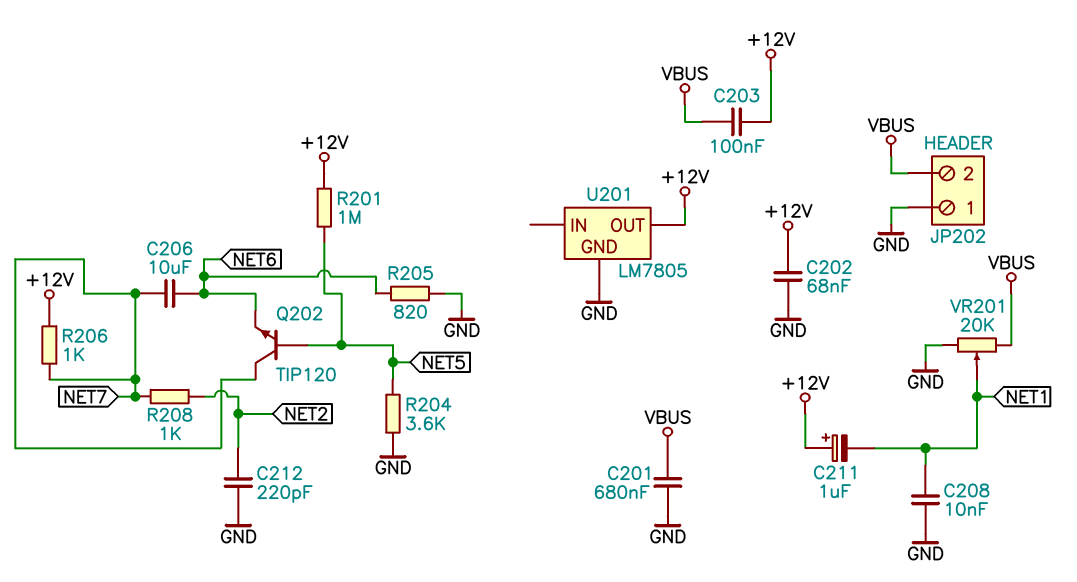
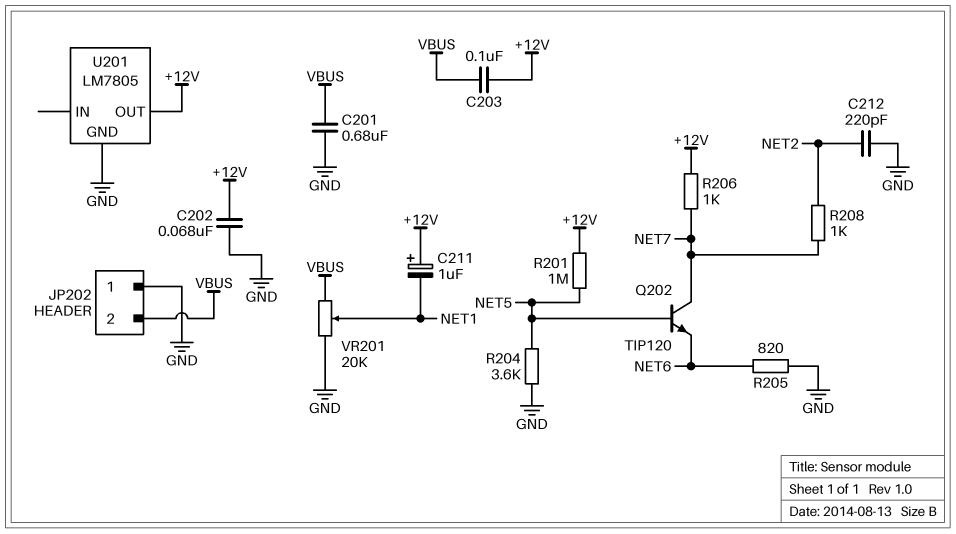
C206: 10uF (NET6, NET7) -> none
C208: 10nF (GND, NET1) -> none

